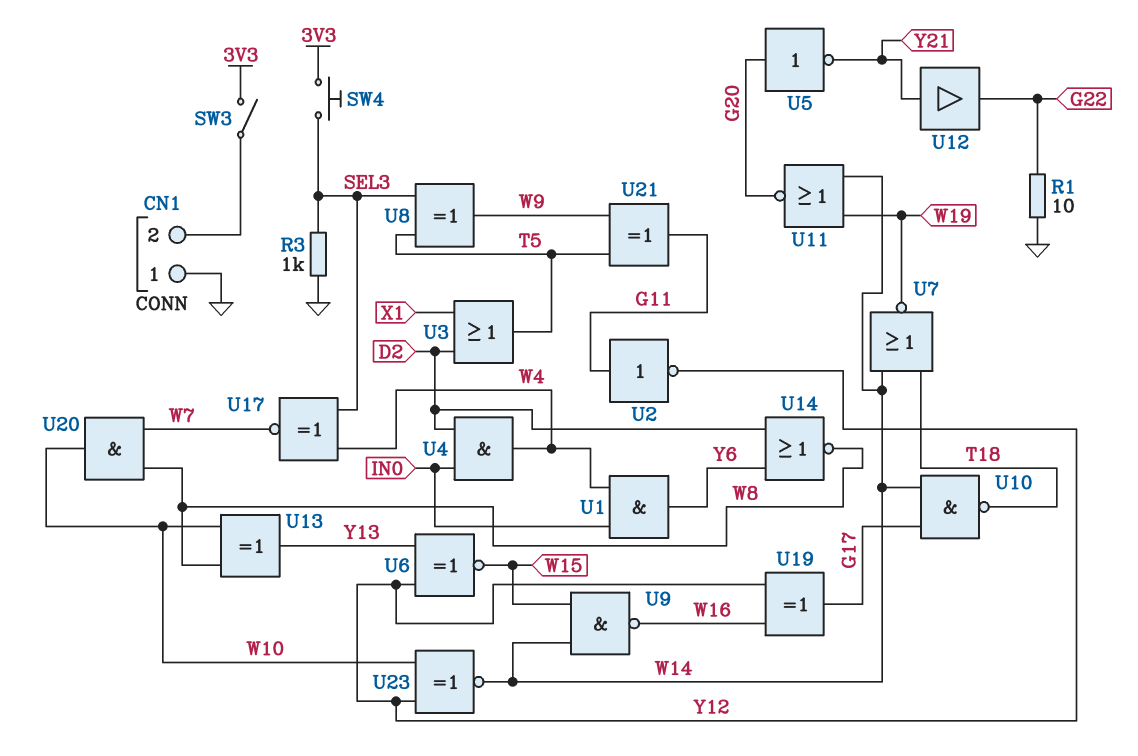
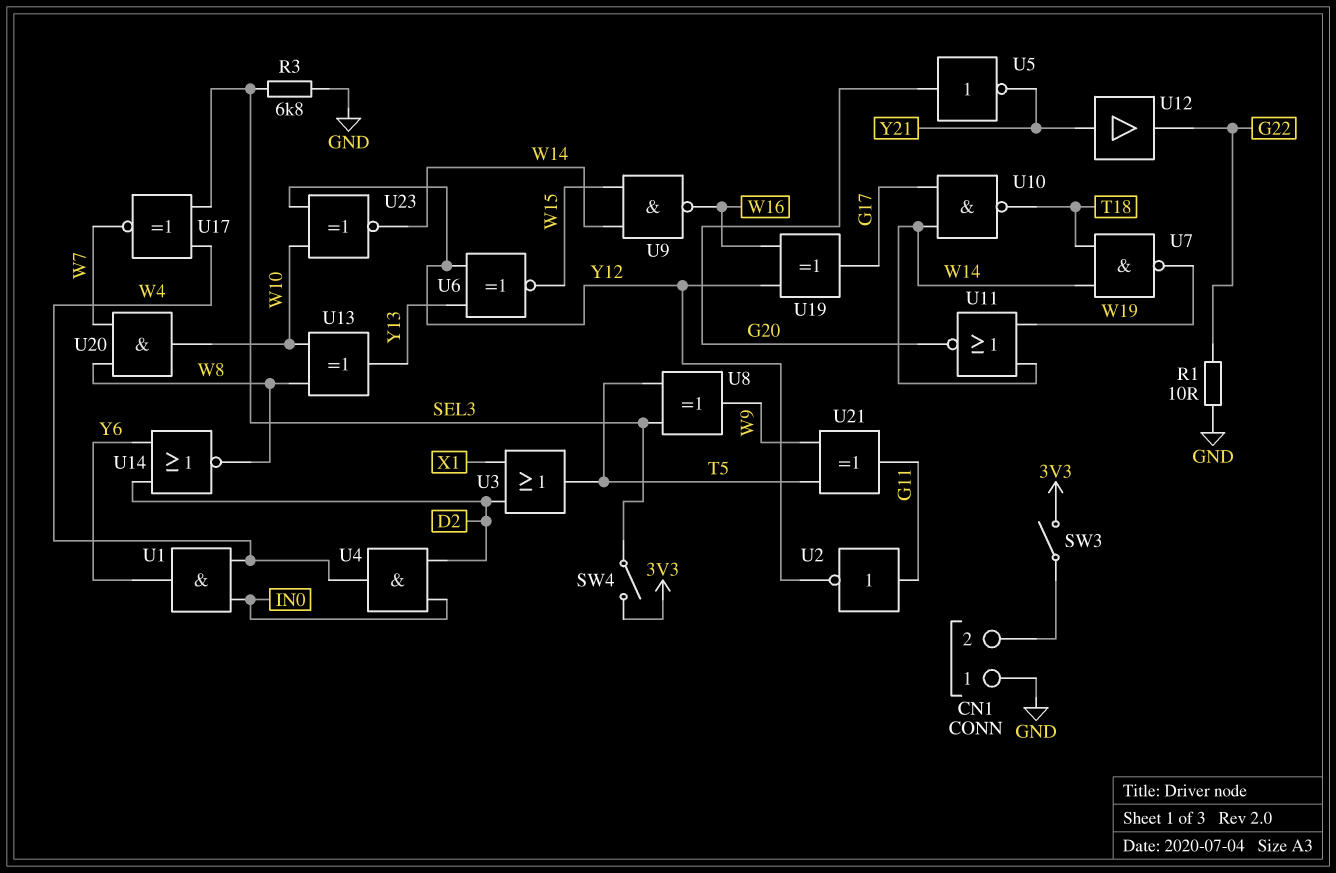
R3: 1k (GND, SEL3) -> 6.8k (GND, SEL3)
SW4: button (3V3, SEL3) -> switch (3V3, SEL3)
U7: NOR (in T18, in W14, out W19) -> NAND (in T18, in W14, out W19)

